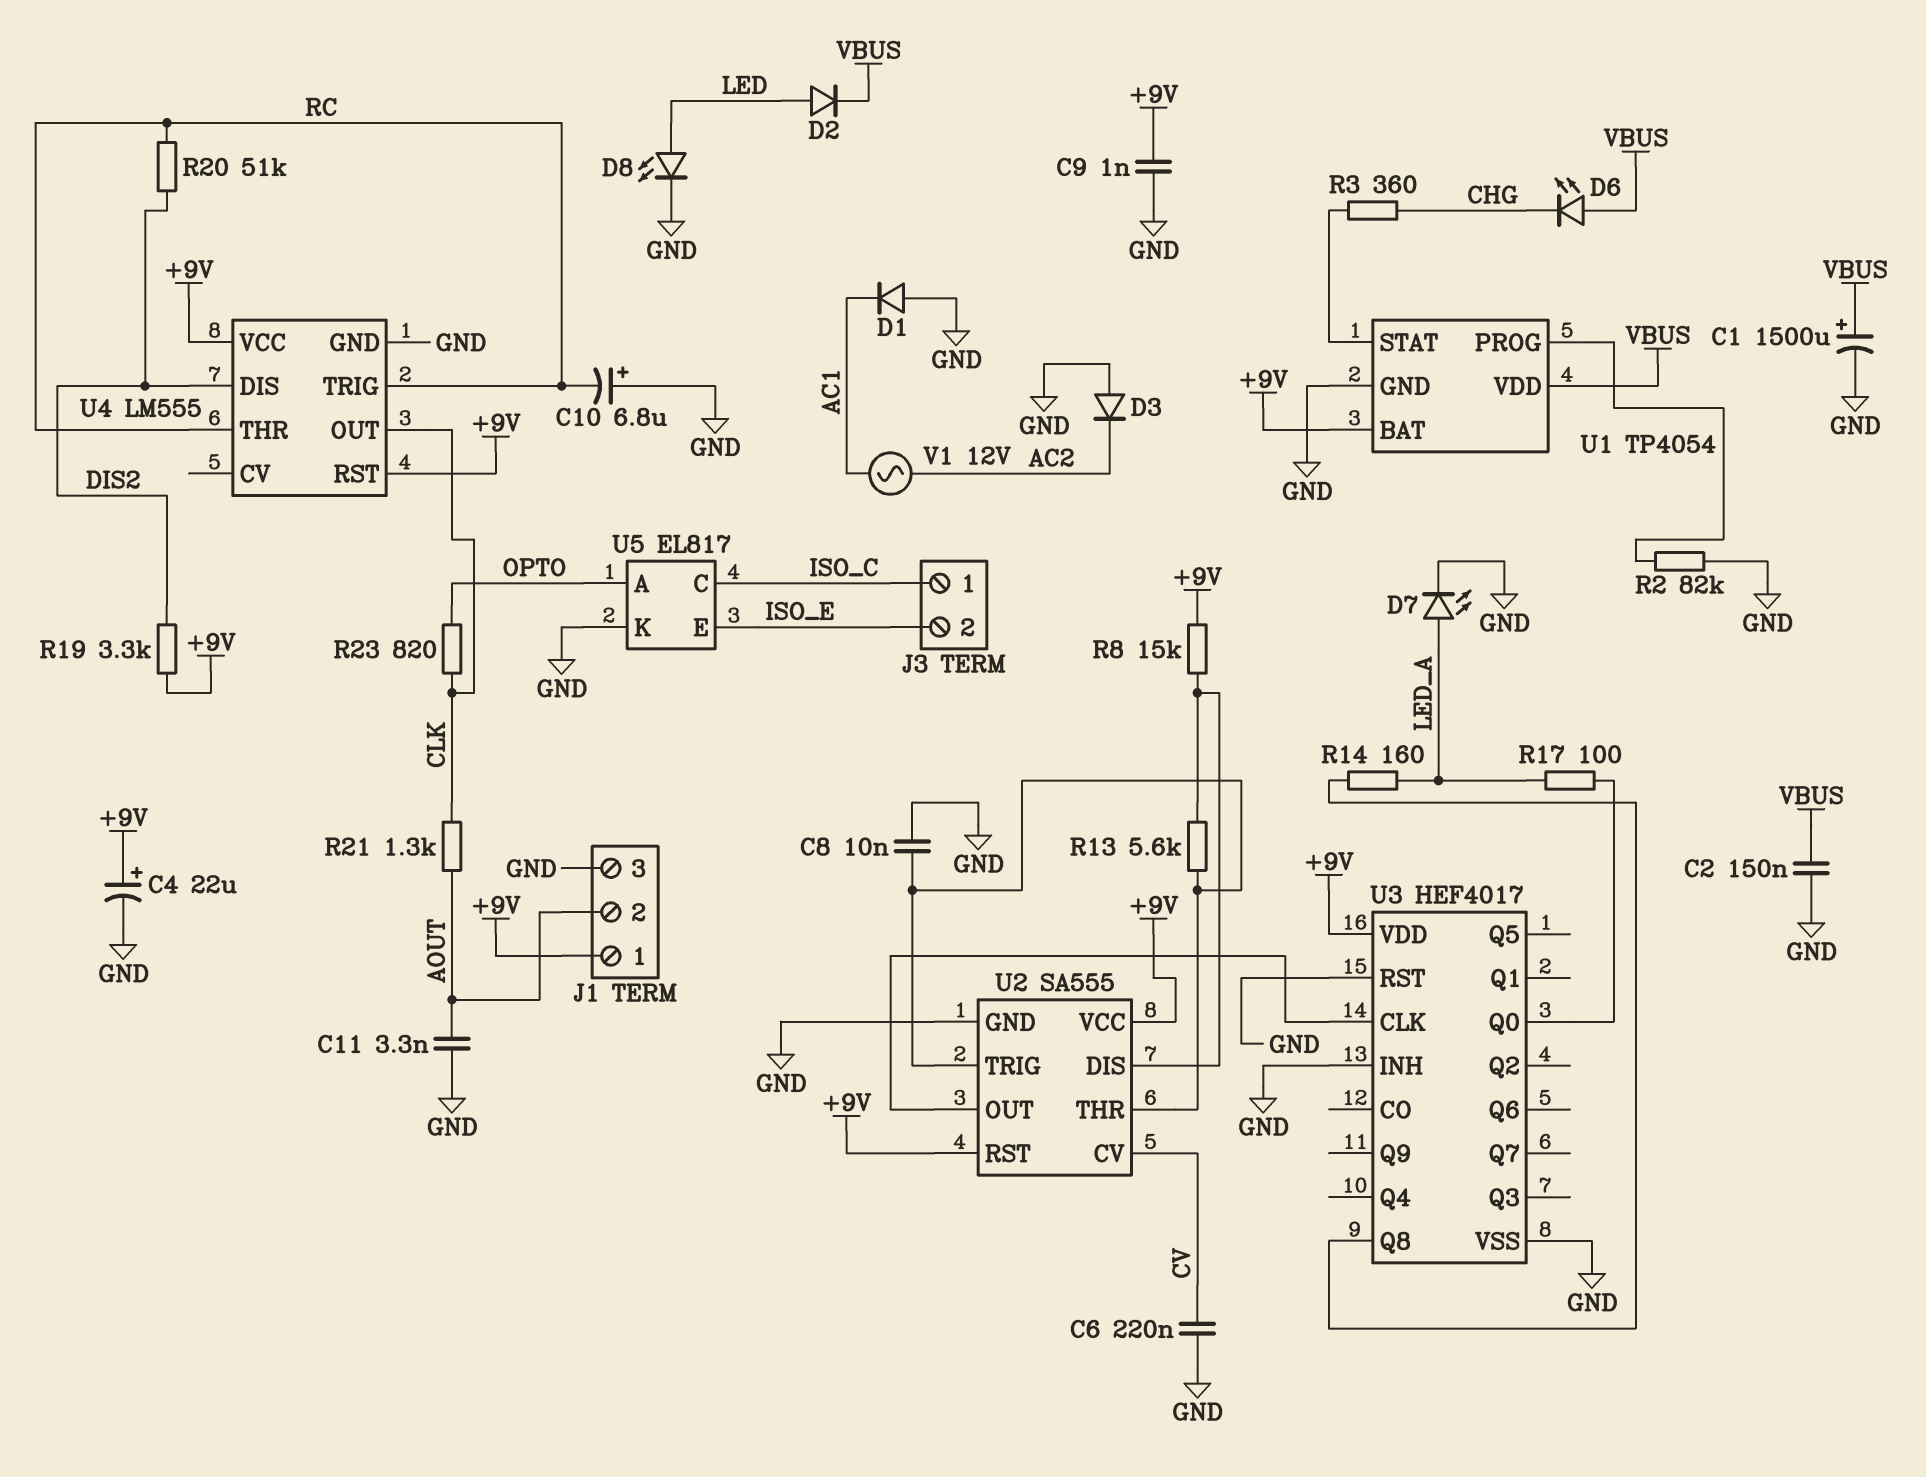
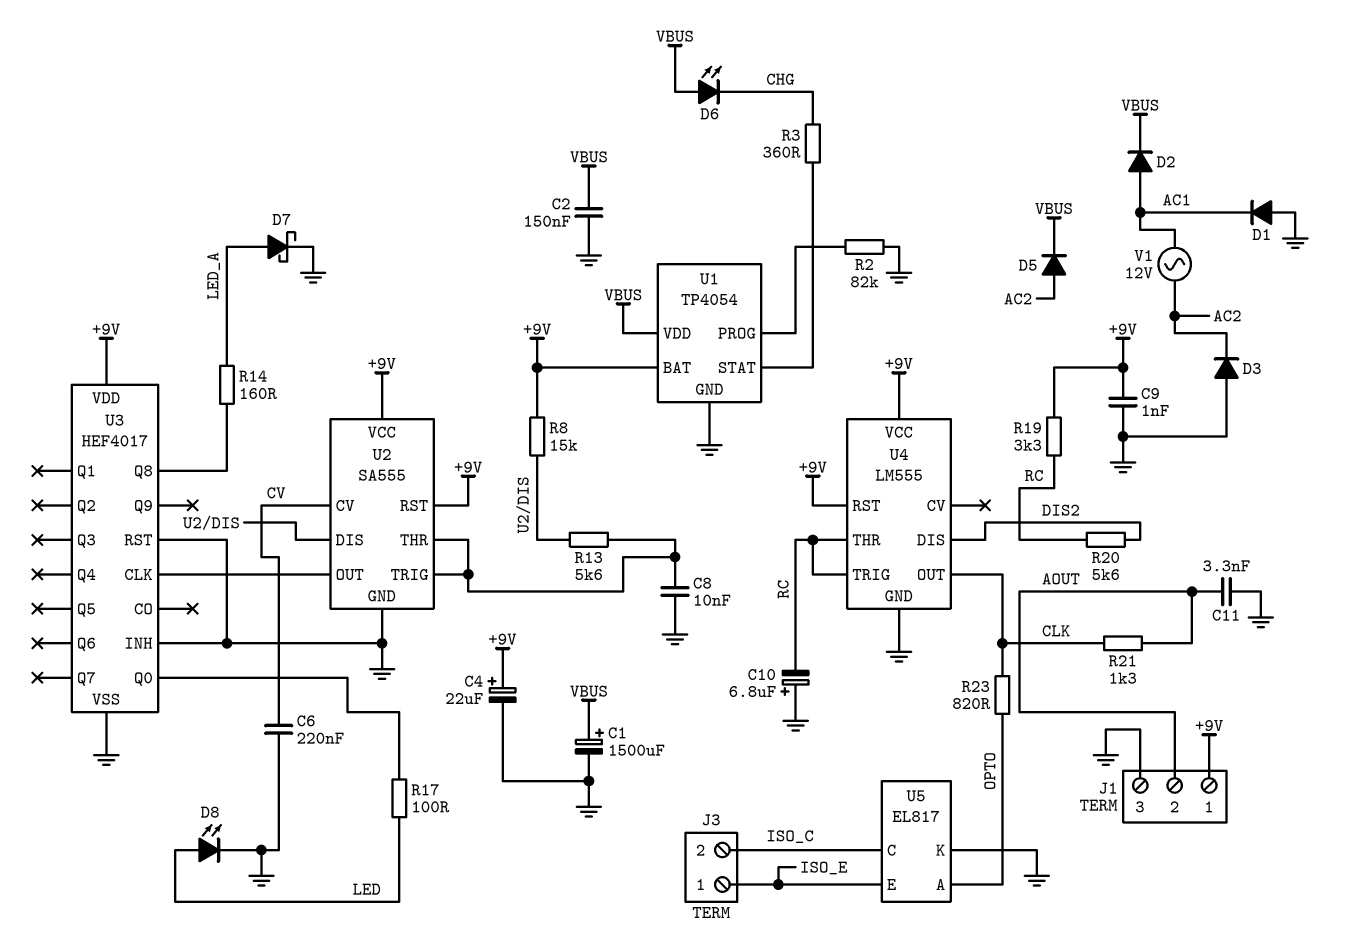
D2: diode (A LED, K VBUS) -> diode (A AC1, K VBUS)
D5: none -> diode (A AC2, K VBUS)
D7: LED (A LED_A, K GND) -> schottky (A LED_A, K GND)
J3 pin 1: ISO_C -> ISO_E
J3 pin 2: ISO_E -> ISO_C
R17: 100 (LED_A, U3/Q0) -> 100 (LED, U3/Q0)
R19: 3.3k (+9V, DIS2) -> 3.3k (+9V, RC)
R20: 51k (DIS2, RC) -> 5.6k (DIS2, RC)

